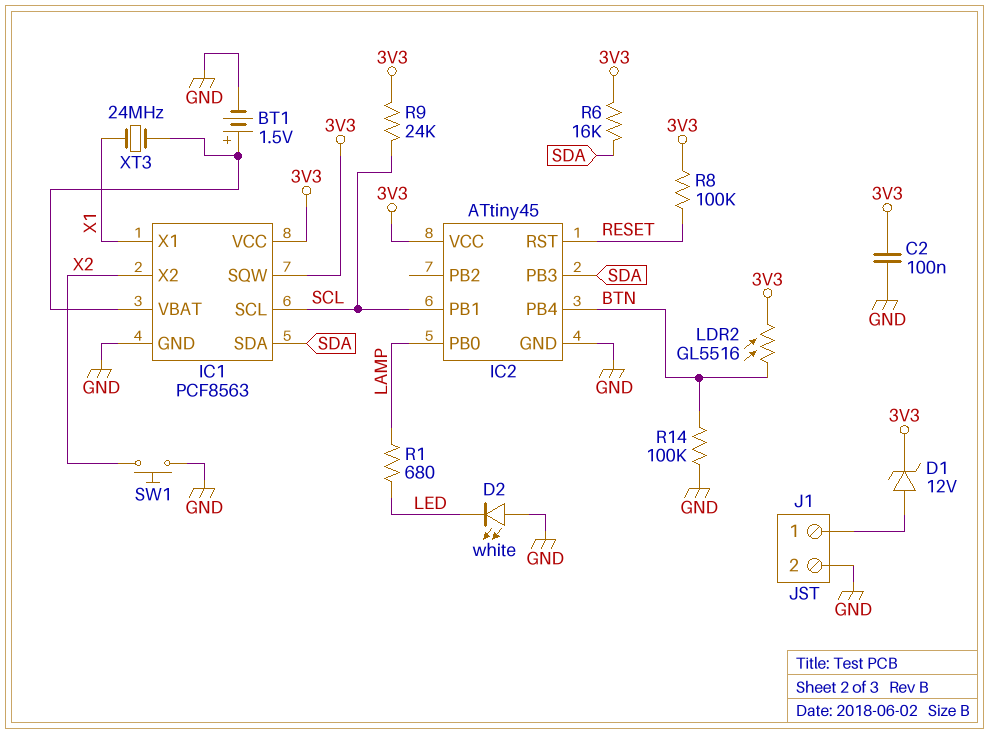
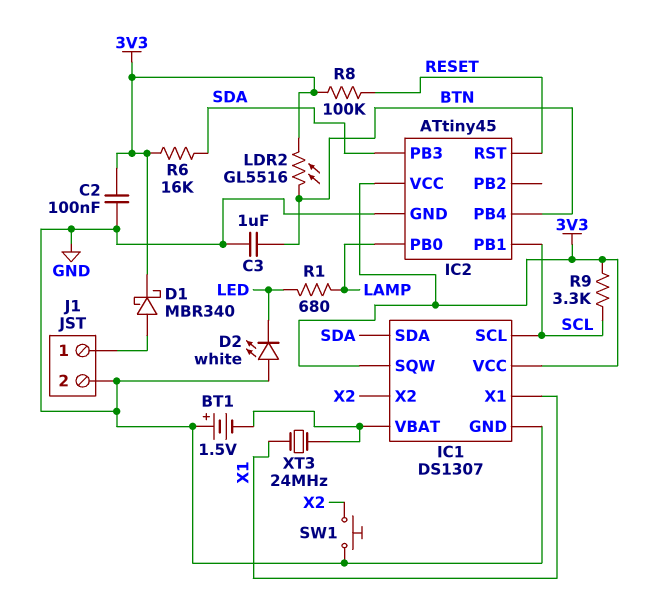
BT1: 1.5V (plus IC1/VBAT, minus GND) -> 1.5V (plus GND, minus IC1/VBAT)
C3: none -> 1uF (BTN, GND)
D1: zener 12V (A J1/1, K 3V3) -> schottky MBR340 (A J1/1, K 3V3)
IC1: PCF8563 -> DS1307
R9: 24k (3V3, SCL) -> 3.3k (3V3, SCL)
R14: 100k (BTN, GND) -> none

